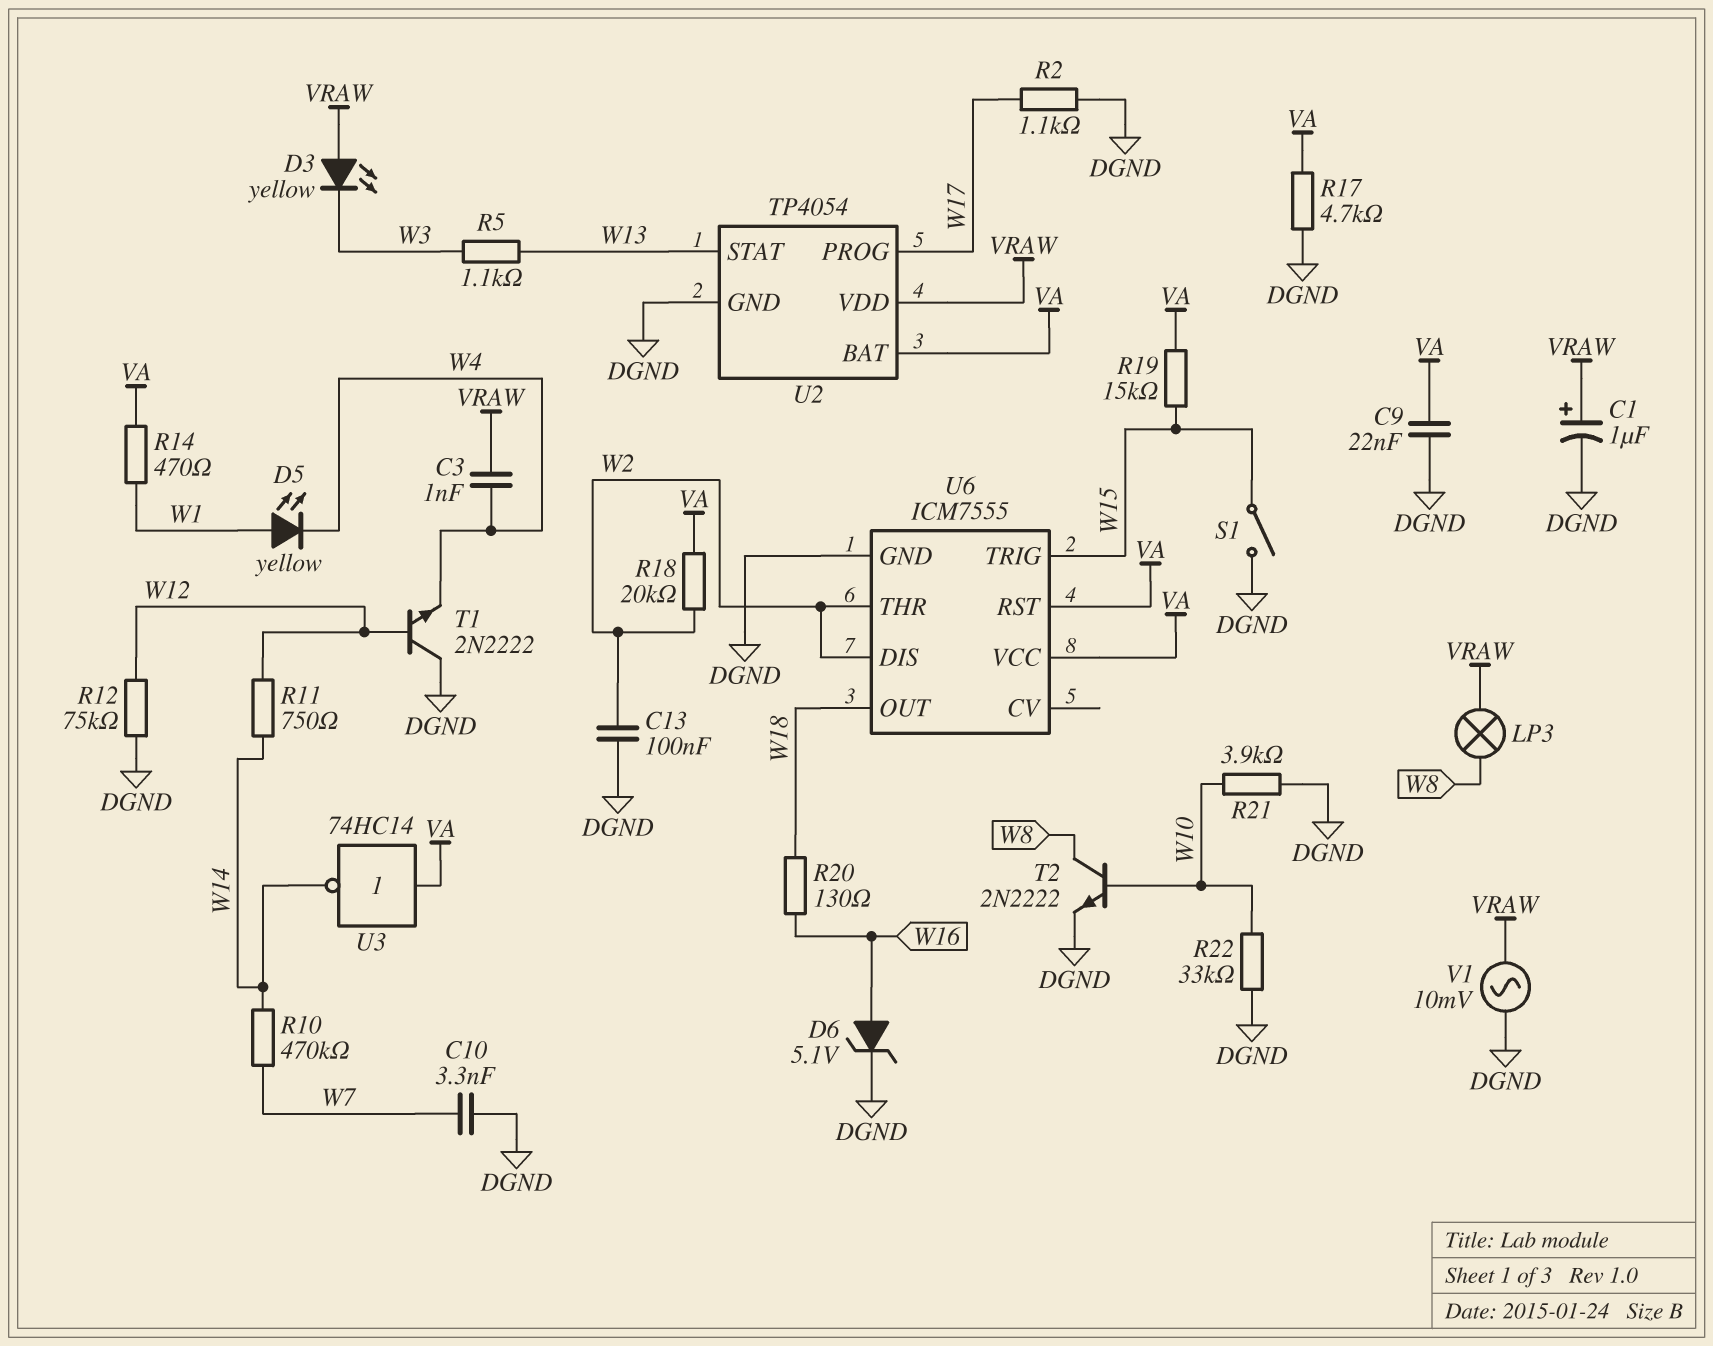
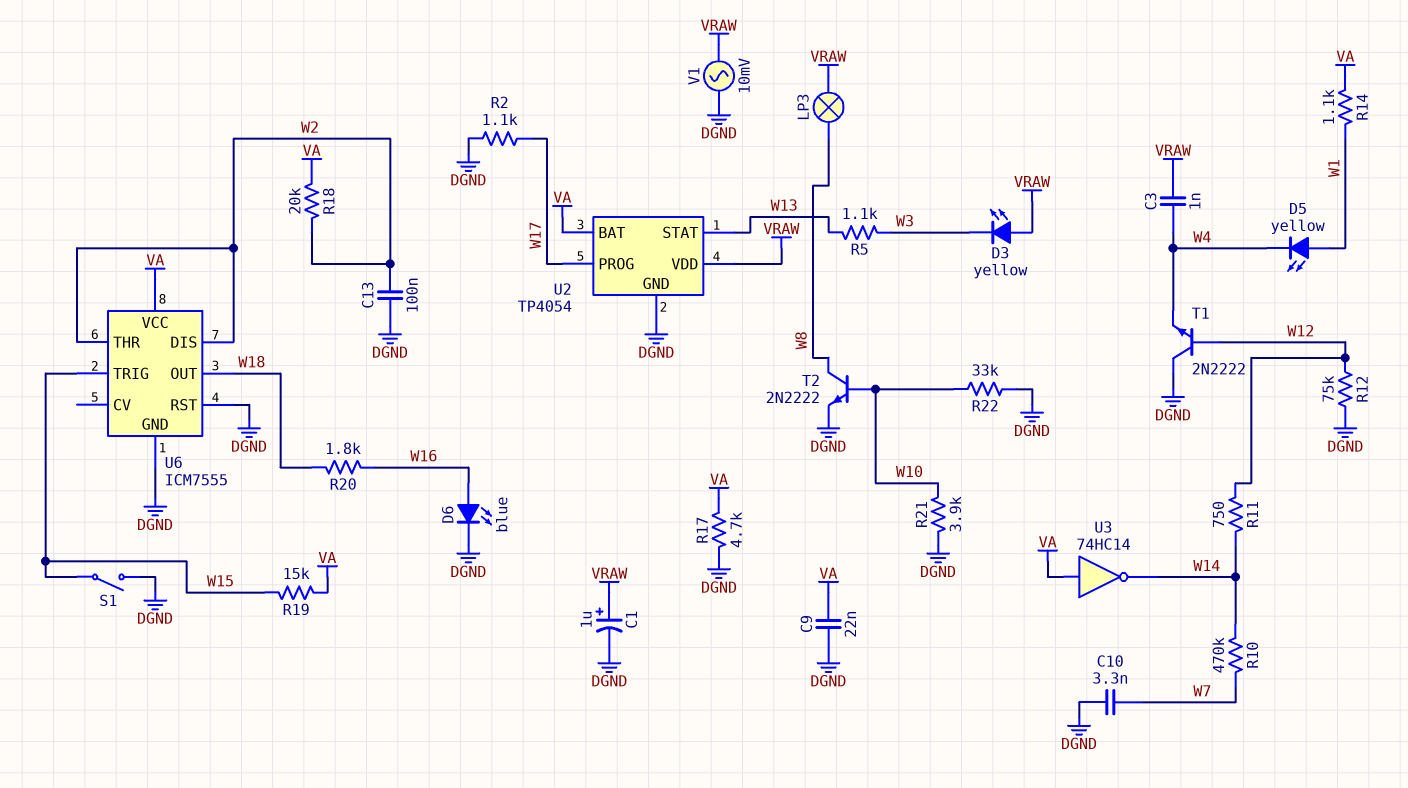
D6: zener 5.1V (A W16, K DGND) -> LED blue (A W16, K DGND)
R14: 470 (VA, W1) -> 1.1k (VA, W1)
R20: 130 (W16, W18) -> 1.8k (W16, W18)
U6 pin RST: VA -> DGND

